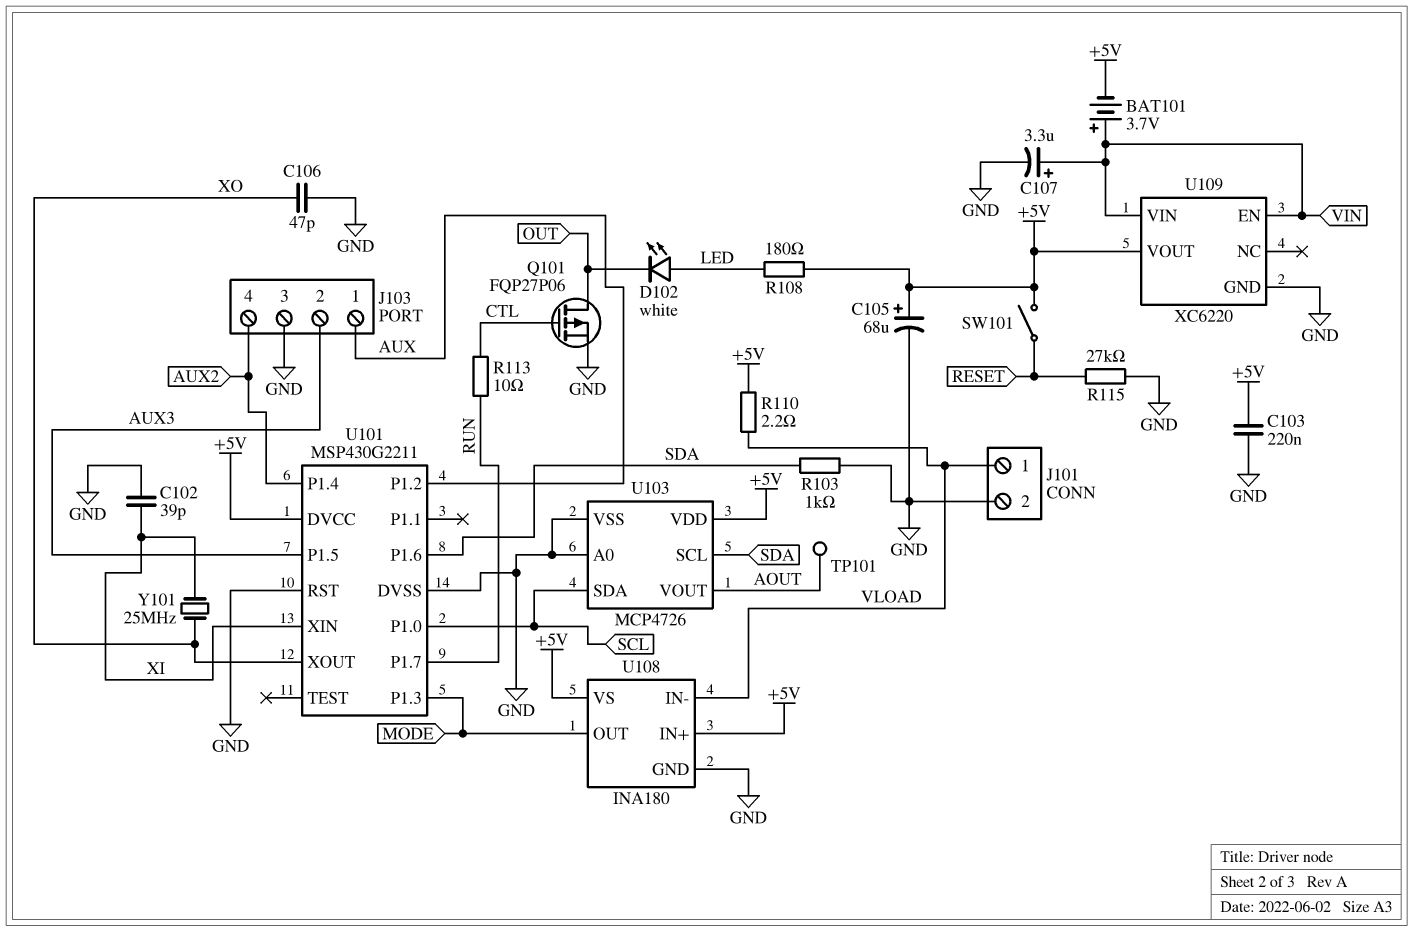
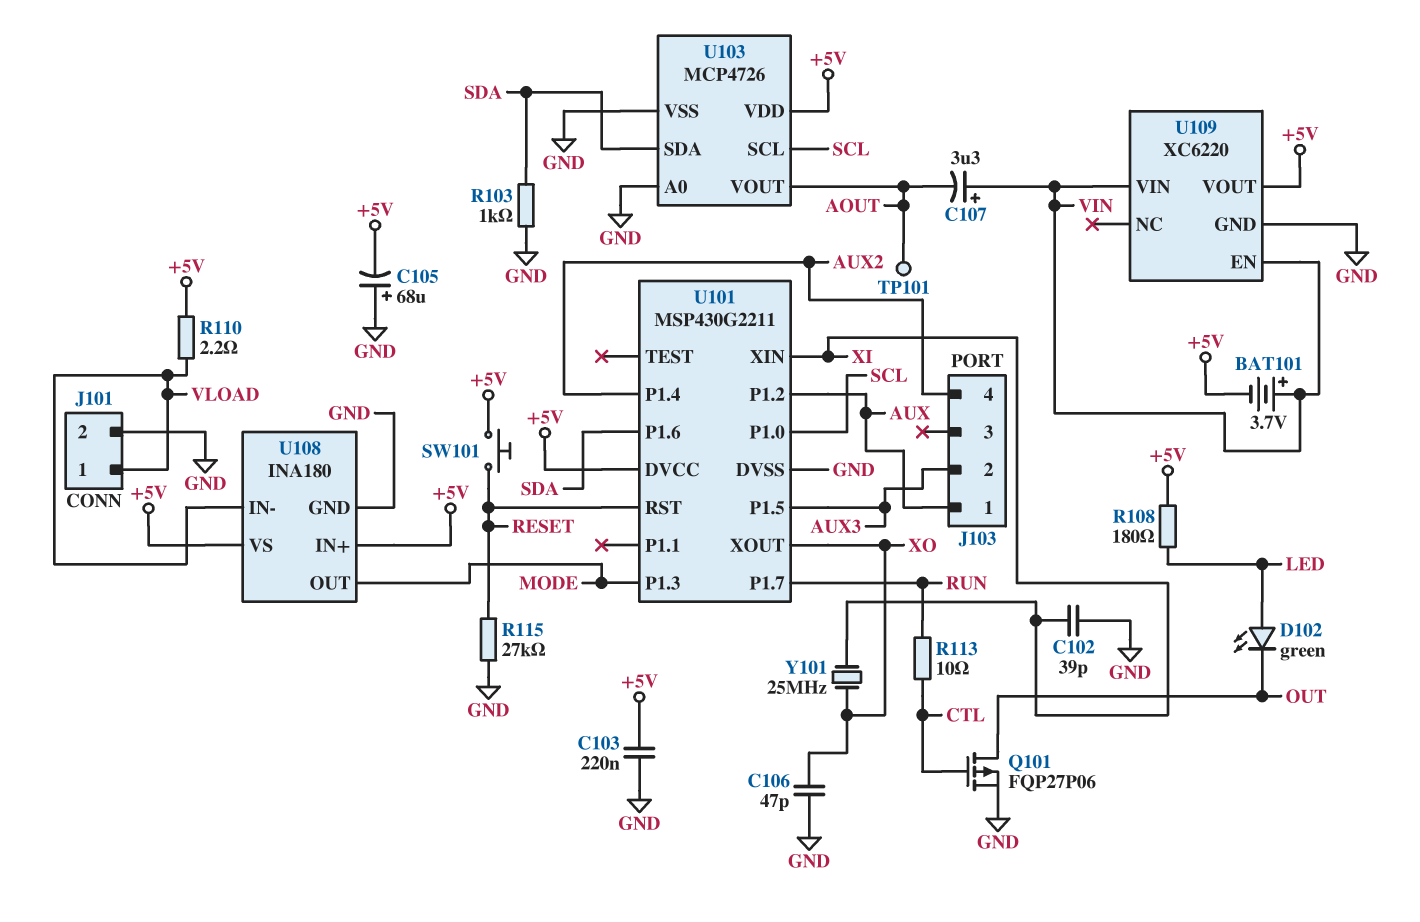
C105: 68uF (plus +5V, minus GND) -> 68uF (plus GND, minus +5V)
C107: 3.3uF (plus VIN, minus GND) -> 3.3uF (plus VIN, minus AOUT)
D102: LED white (A LED, K OUT) -> LED green (A LED, K OUT)
J103 pin 3: GND -> none
SW101: switch (+5V, RESET) -> button (+5V, RESET)
U101 pin RST: GND -> RESET
U103 pin SCL: SDA -> SCL
U103 pin SDA: SCL -> SDA

